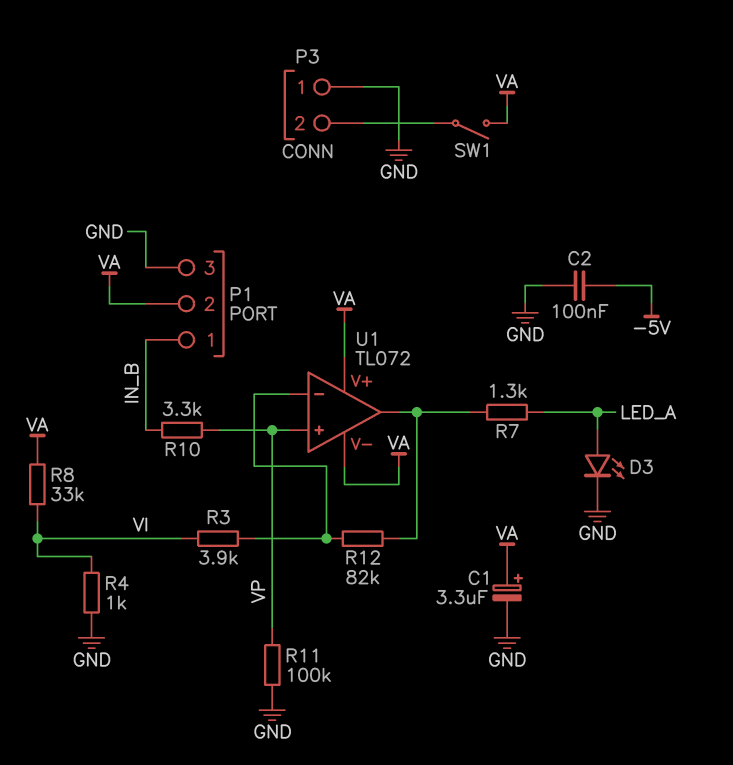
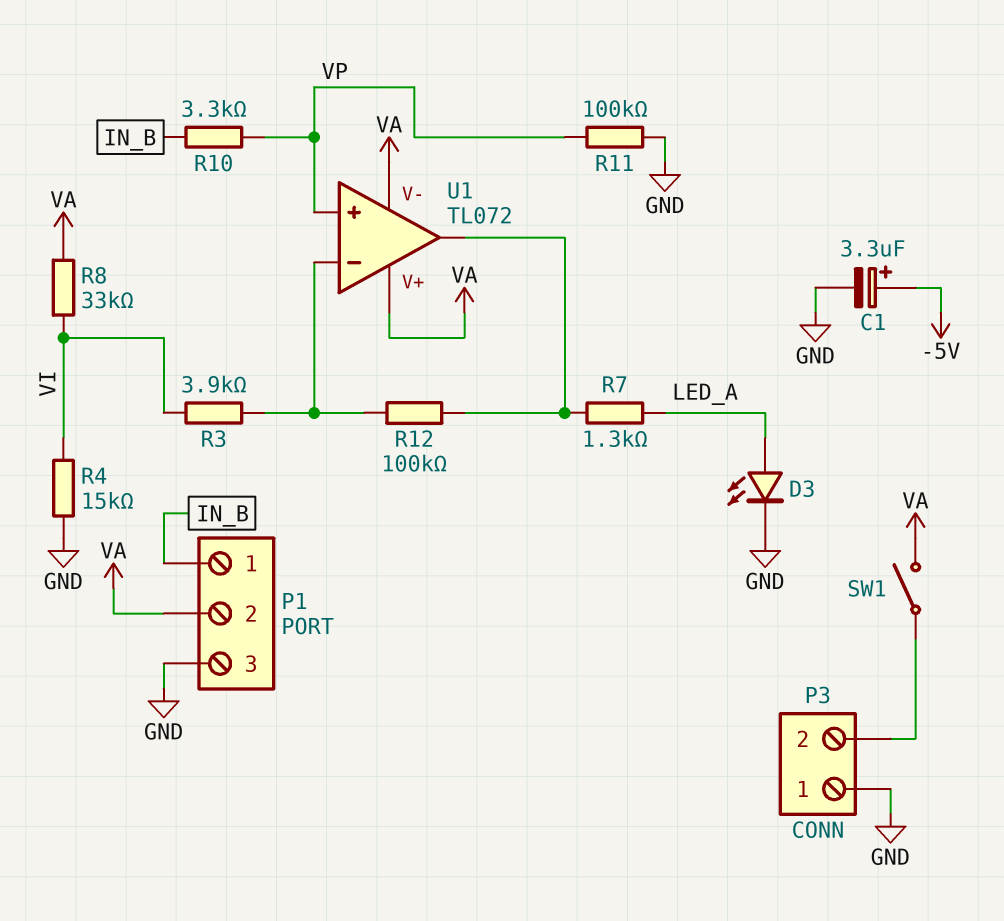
C1: 3.3uF (plus VA, minus GND) -> 3.3uF (plus -5V, minus GND)
C2: 100nF (-5V, GND) -> none
R4: 1k (GND, VI) -> 15k (GND, VI)
R12: 82k (U1/in-, U1/out) -> 100k (U1/in-, U1/out)

